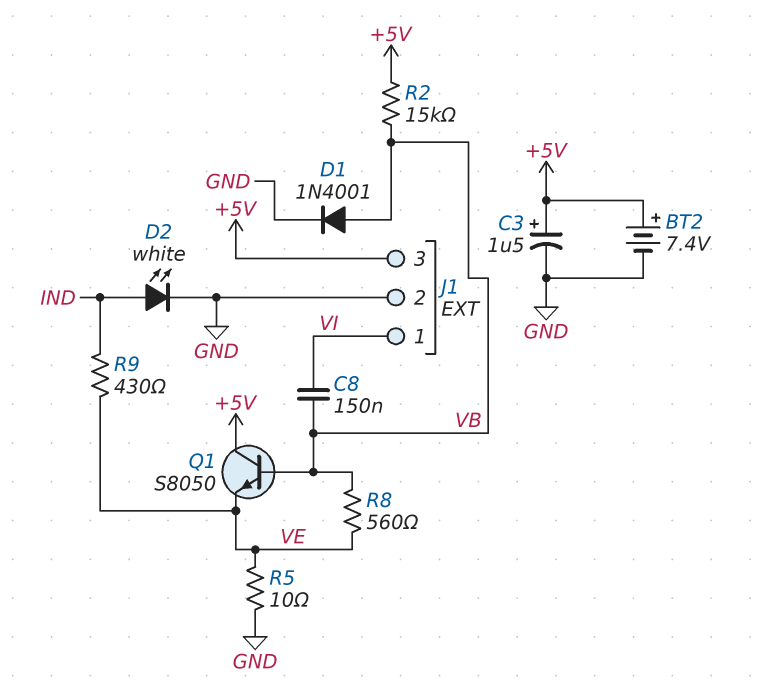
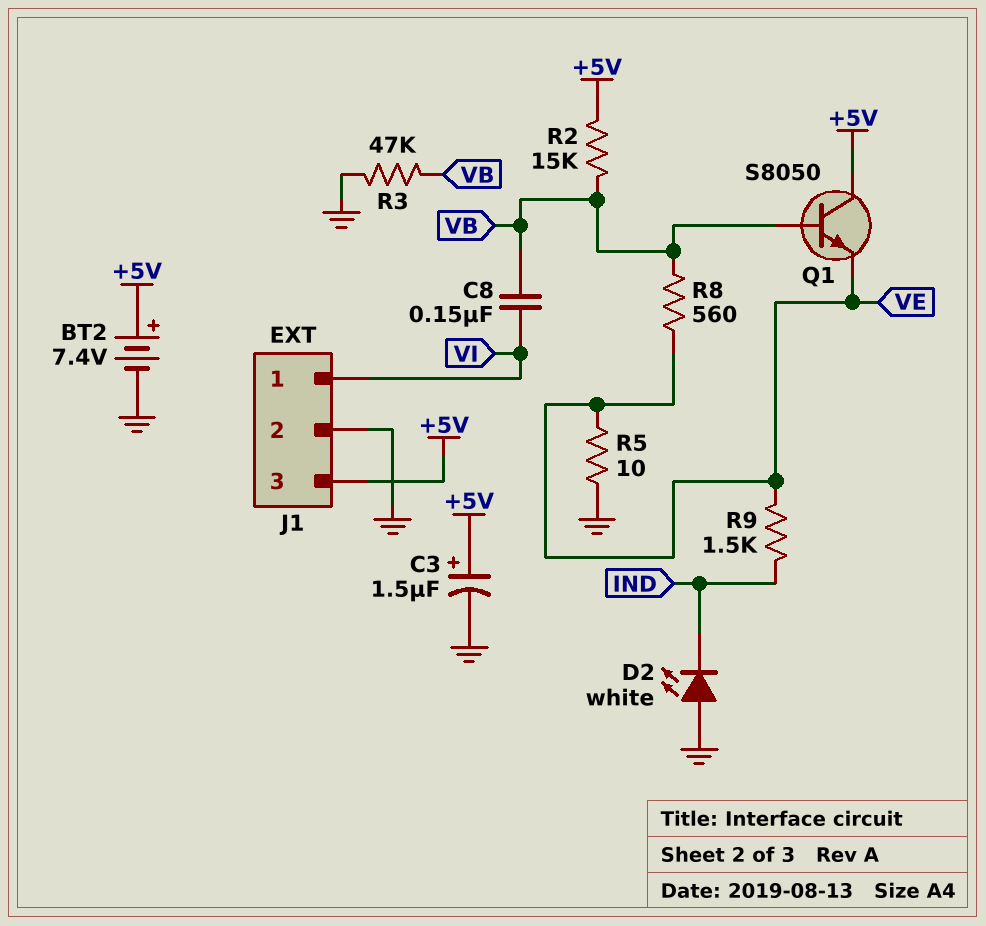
D1: diode 1N4001 (A VB, K GND) -> none
D2: LED white (A IND, K GND) -> LED white (A GND, K IND)
R3: none -> 47k (GND, VB)
R9: 430 (IND, VE) -> 1.5k (IND, VE)

